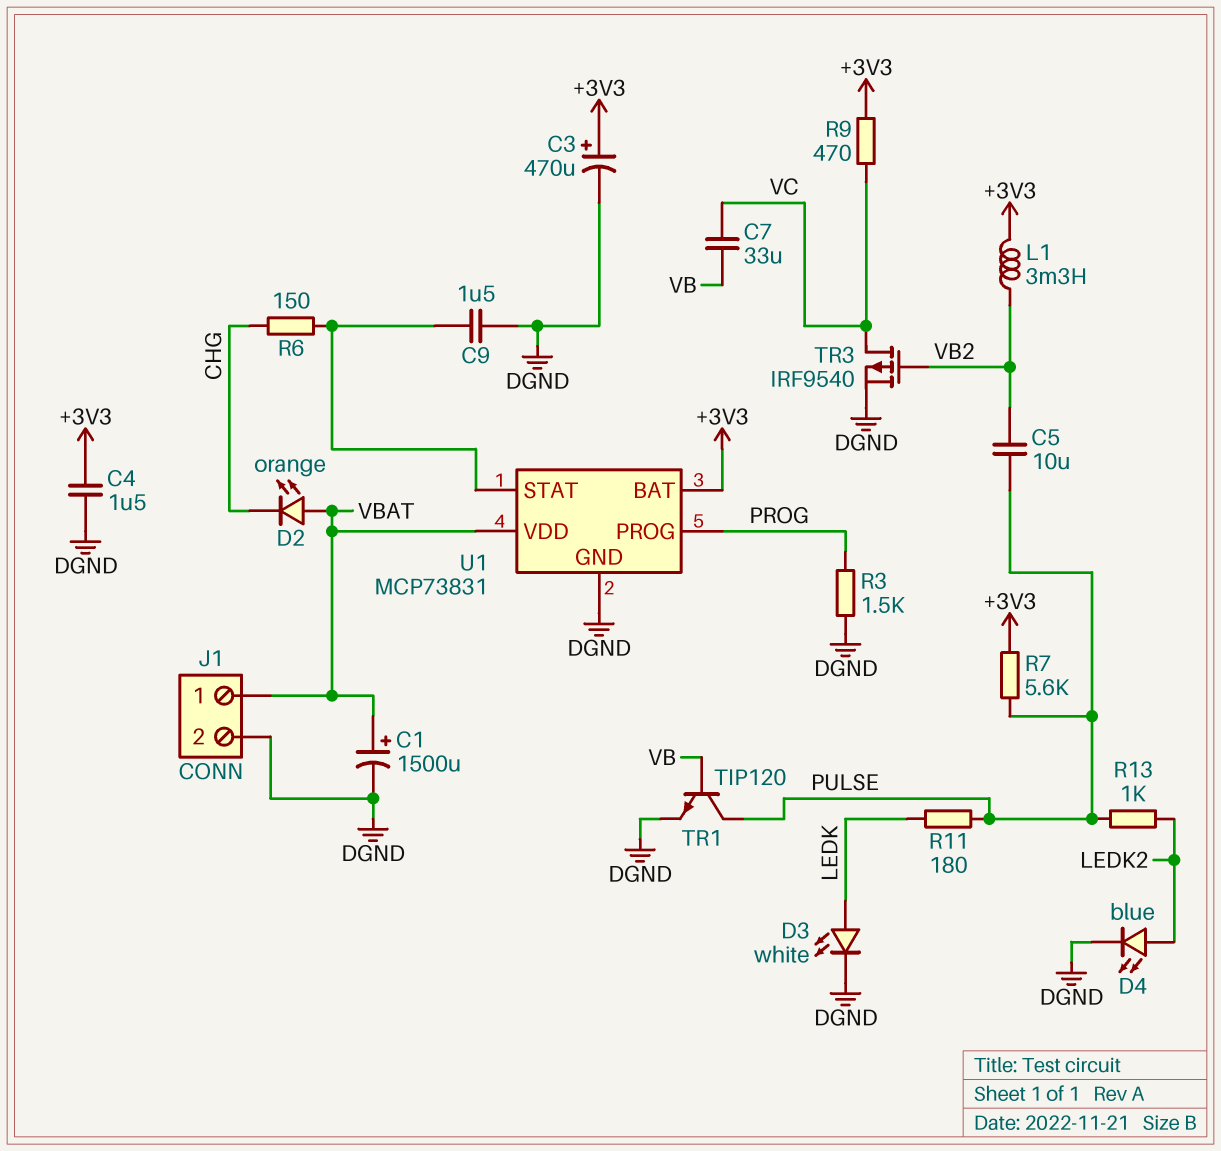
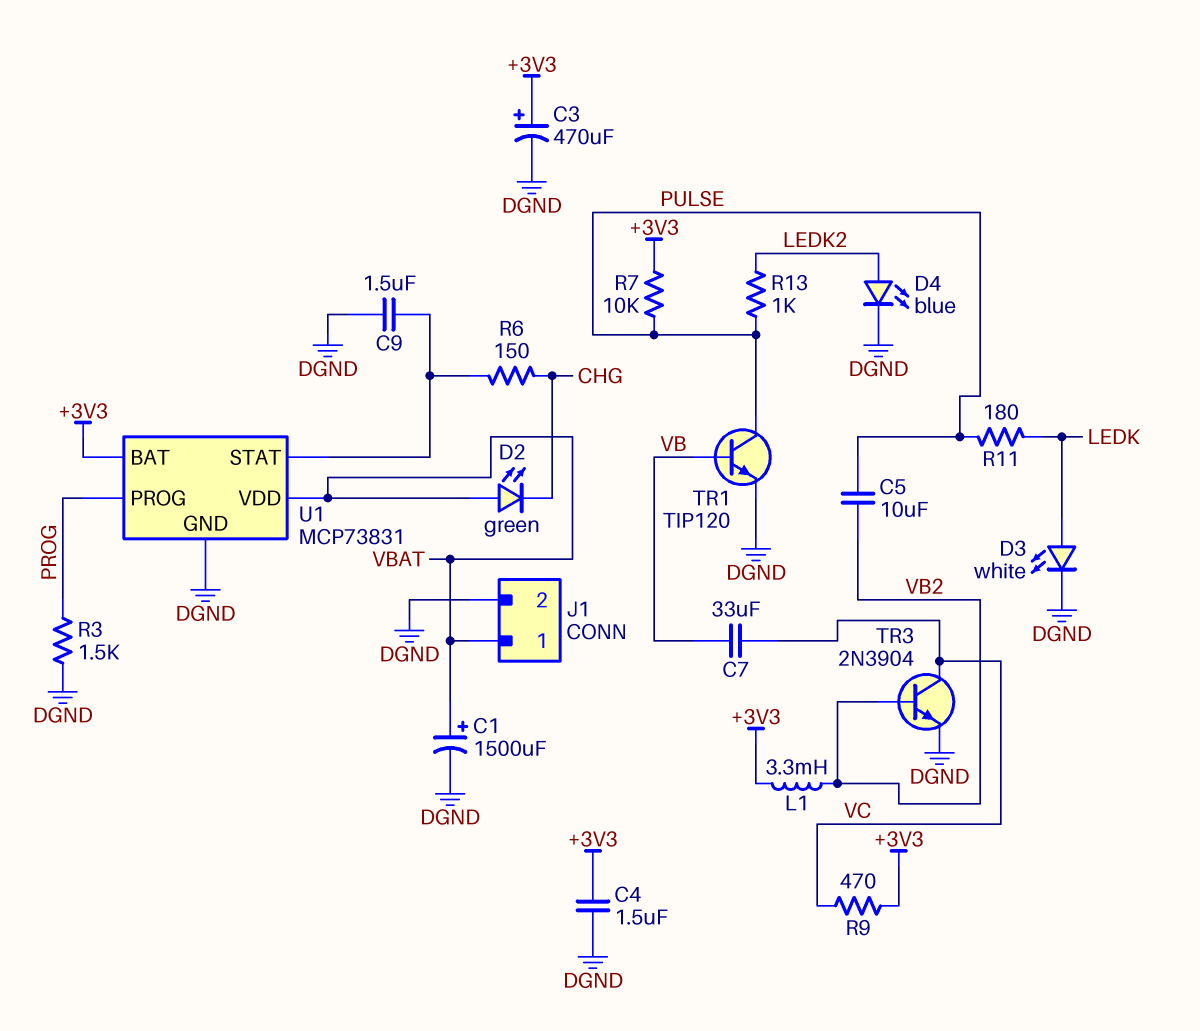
D2: LED orange (A VBAT, K CHG) -> LED green (A VBAT, K CHG)
R7: 5.6k (+3V3, PULSE) -> 10k (+3V3, PULSE)
TR3: PMOS IRF9540 (G VB2, D VC, S DGND) -> NPN 2N3904 (B VB2, C VC, E DGND)

